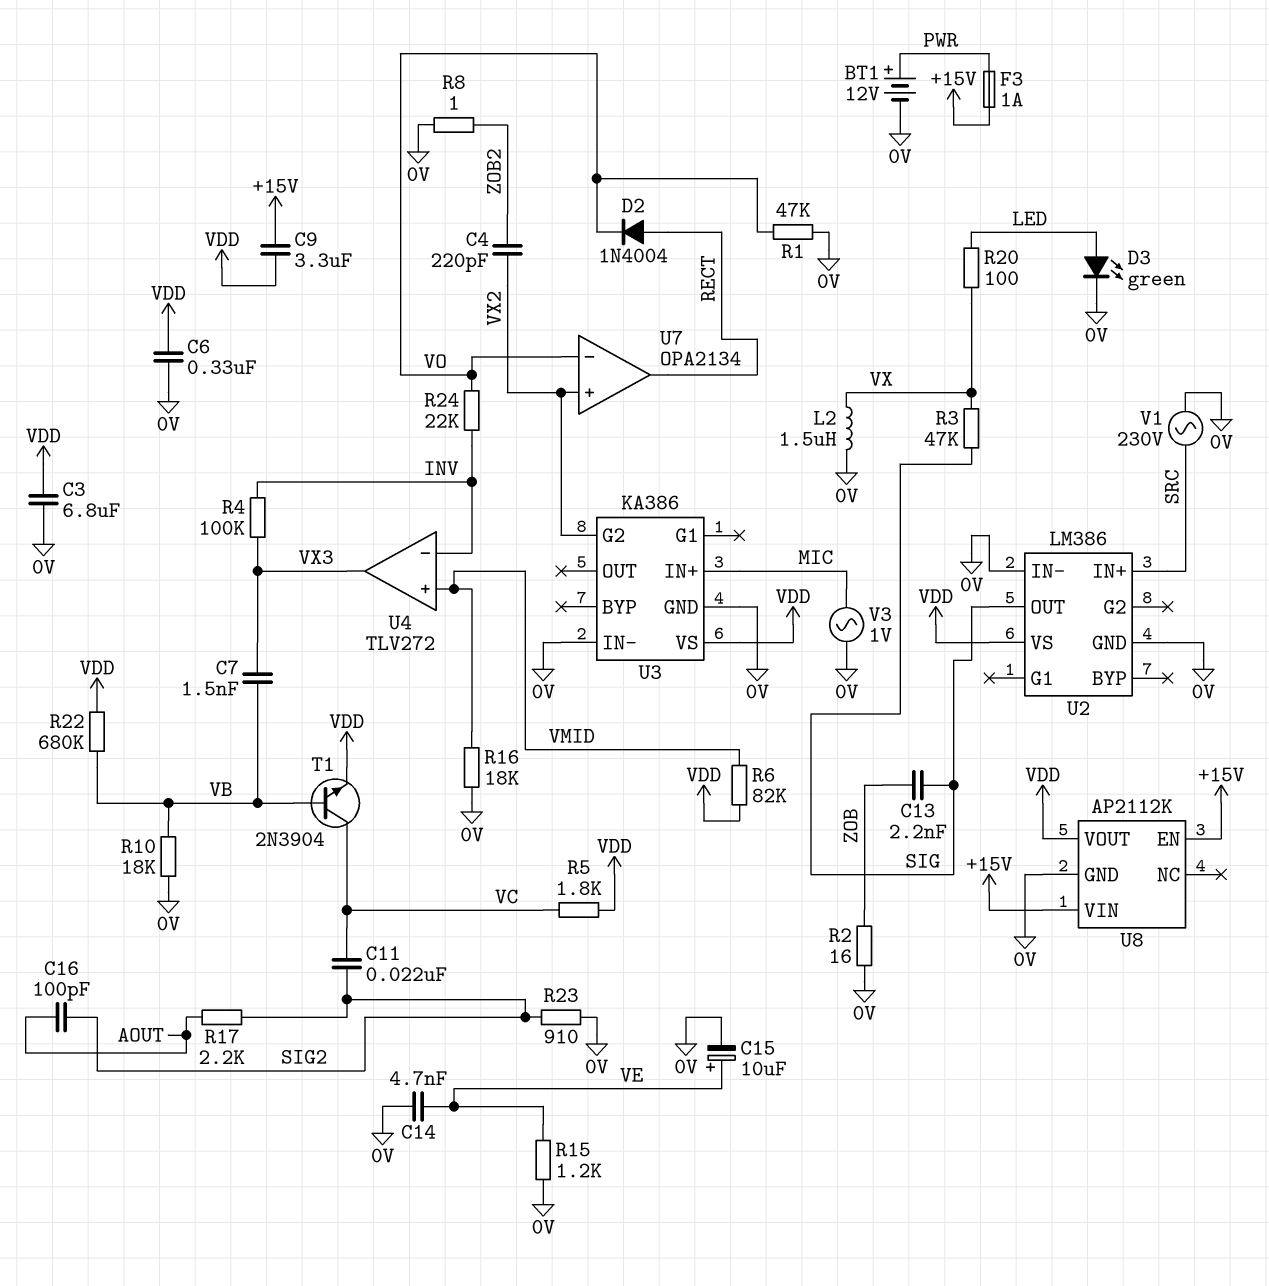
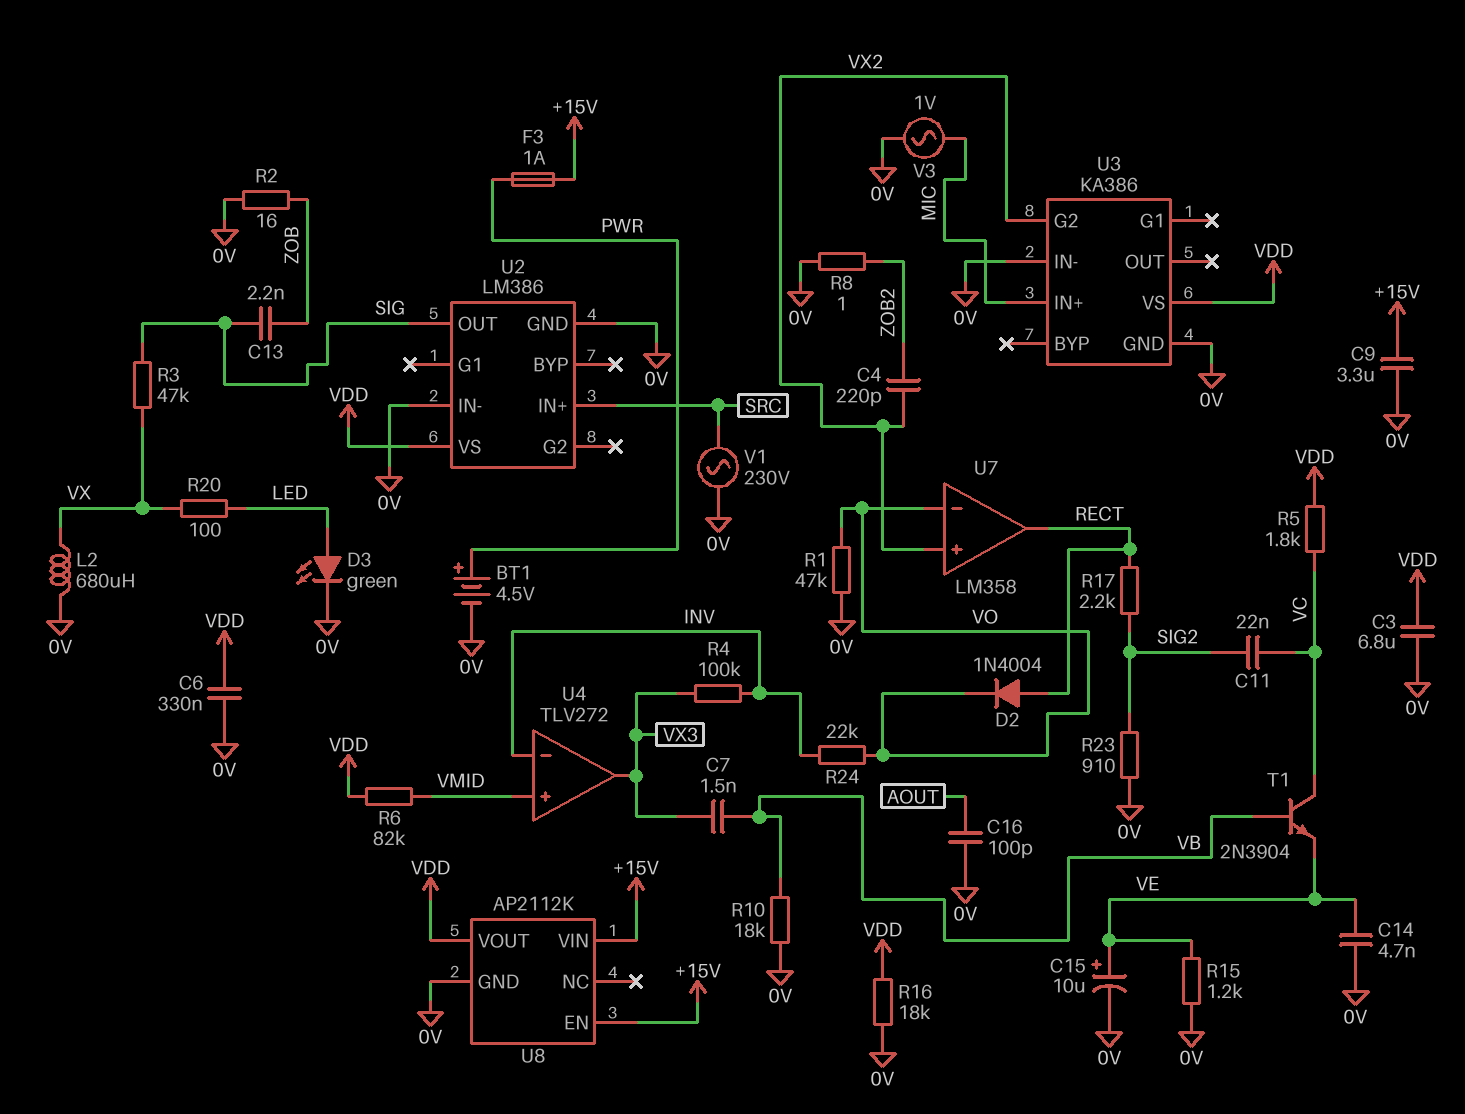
BT1: 12V (plus PWR, minus 0V) -> 4.5V (plus PWR, minus 0V)
C9: 3.3uF (+15V, VDD) -> 3.3uF (+15V, 0V)
C16: 100pF (AOUT, SIG2) -> 100pF (0V, AOUT)
L2: 1.5uH (0V, VX) -> 680uH (0V, VX)
R16: 18k (0V, VMID) -> 18k (0V, VDD)
R17: 2.2k (AOUT, SIG2) -> 2.2k (RECT, SIG2)
R22: 680k (VB, VDD) -> none
T1: NPN 2N3904 (B VB, C VC, E VDD) -> NPN 2N3904 (B VB, C VC, E VE)
U7: OPA2134 -> LM358

